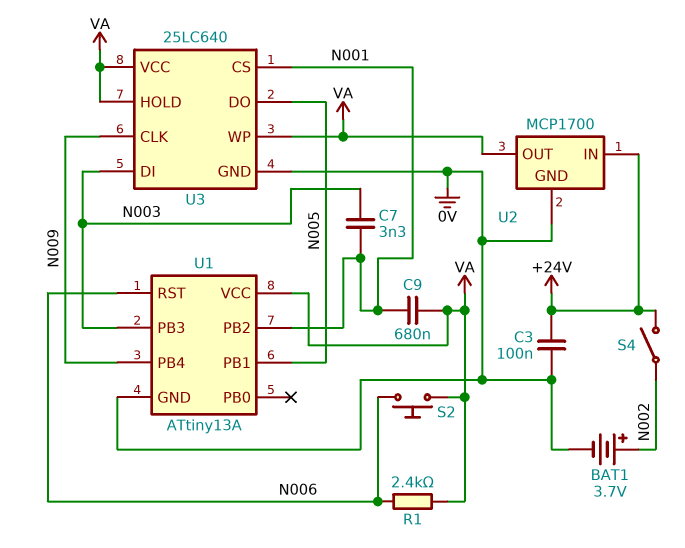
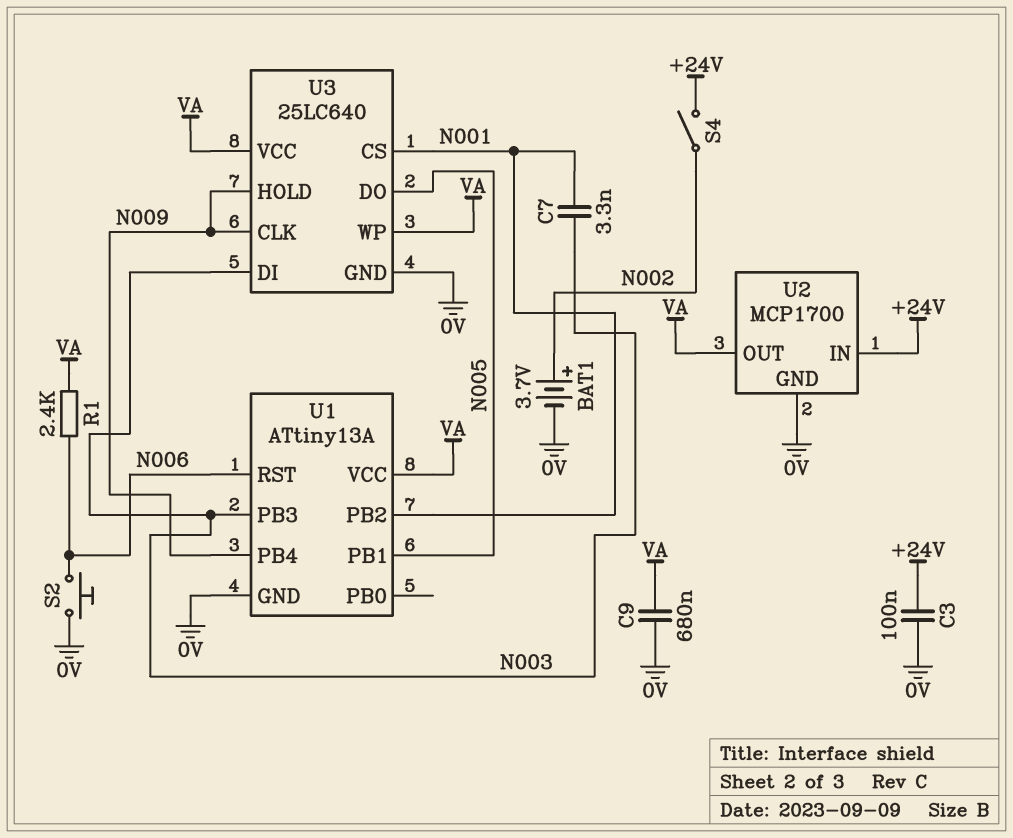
C9: 680nF (N001, VA) -> 680nF (0V, VA)
S2: button (N006, VA) -> button (0V, N006)
U3 pin HOLD: VA -> N009

